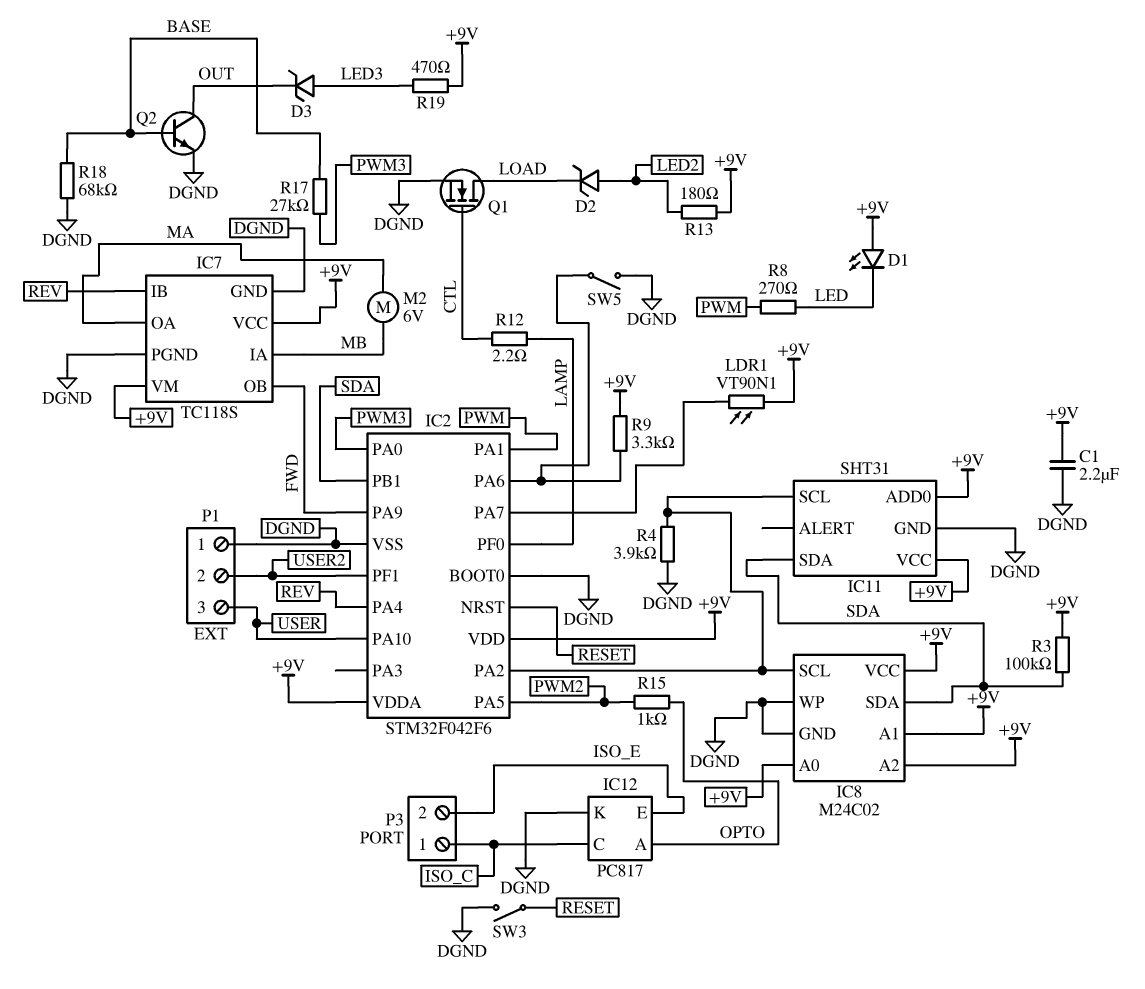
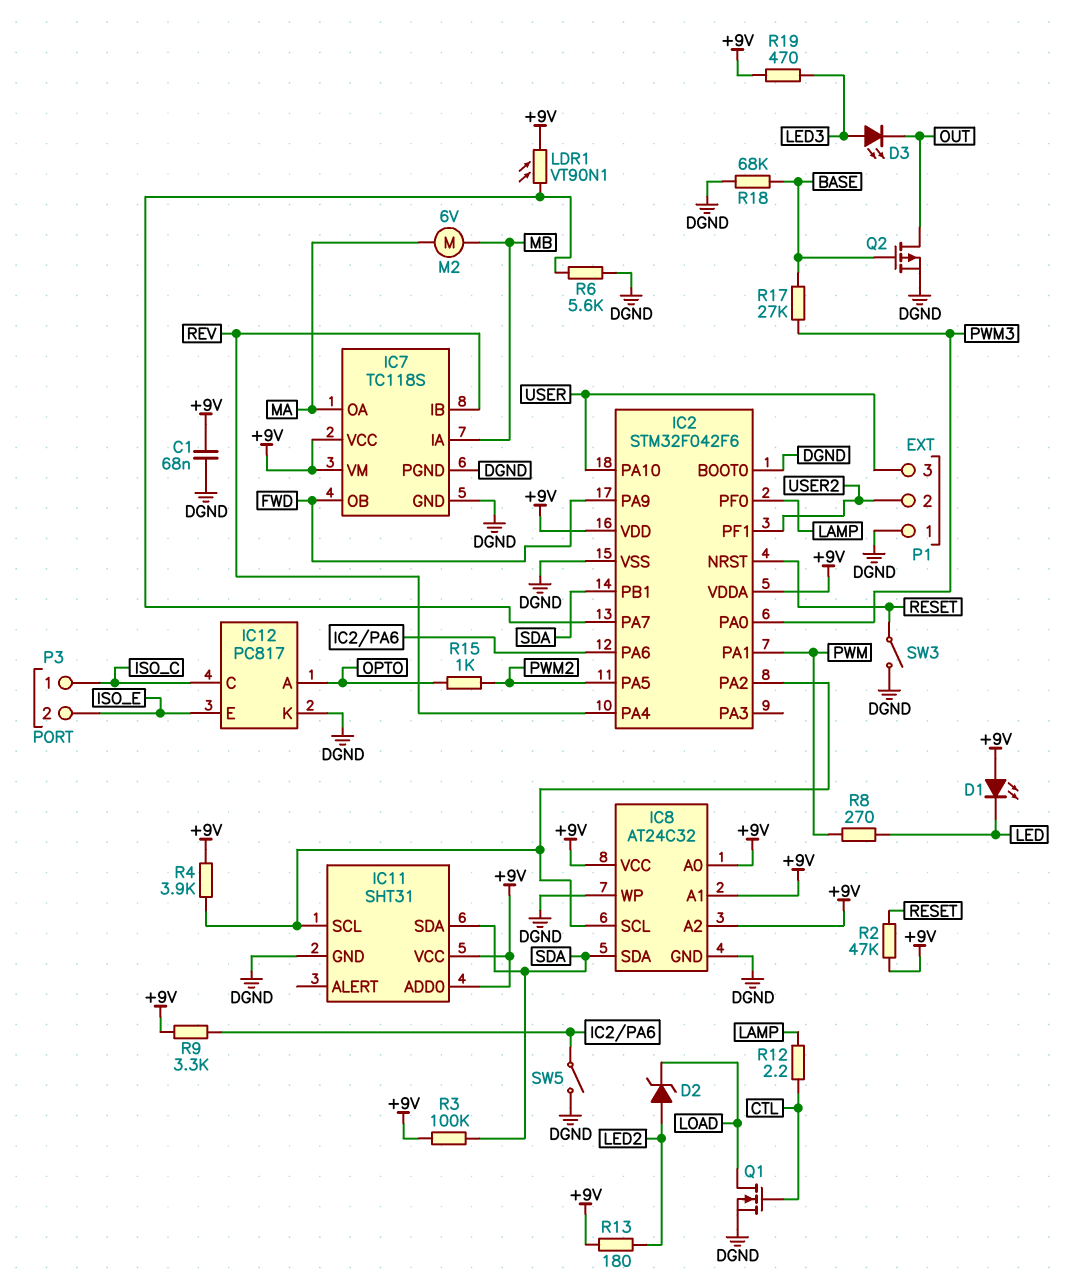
C1: 2.2uF (+9V, DGND) -> 68nF (+9V, DGND)
D3: zener (A LED3, K OUT) -> LED (A LED3, K OUT)
IC8: M24C02 -> AT24C32
Q2: NPN (B BASE, C OUT, E DGND) -> PMOS (G BASE, D OUT, S DGND)
R2: none -> 47k (+9V, RESET)
R4: 3.9k (DGND, IC2/PA2) -> 3.9k (+9V, IC2/PA2)
R6: none -> 5.6k (DGND, IC2/PA7)

